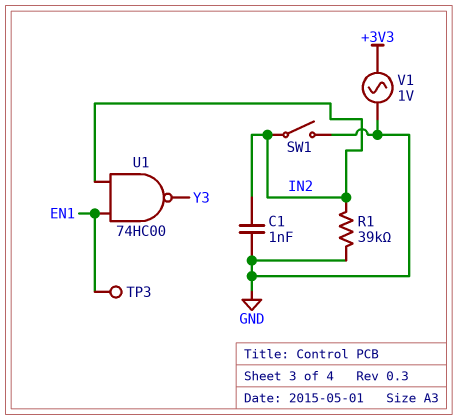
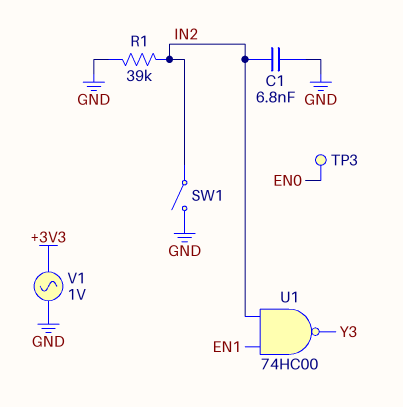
C1: 1nF (GND, IN2) -> 6.8nF (GND, IN2)
TP3: test point (EN1) -> test point (EN0)

